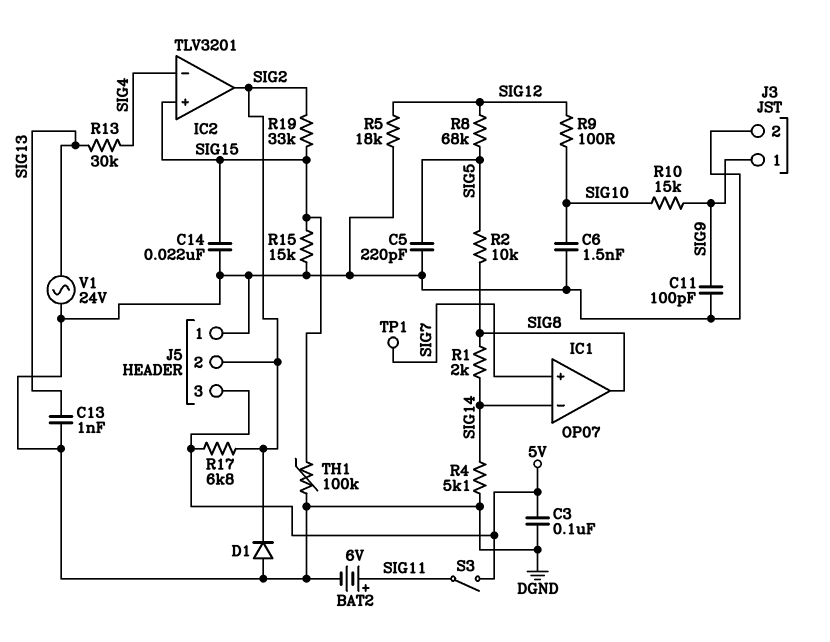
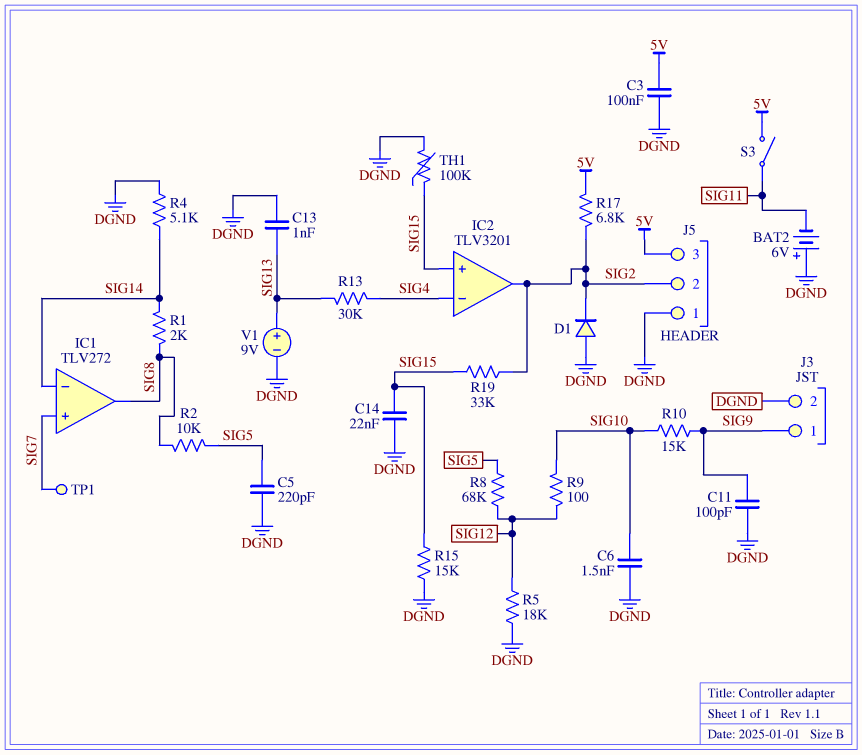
BAT2: 6V (plus SIG11, minus DGND) -> 6V (plus DGND, minus SIG11)
IC1: OP07 -> TLV272
V1: AC 24V (DGND, SIG13) -> 9V (plus SIG13, minus DGND)

